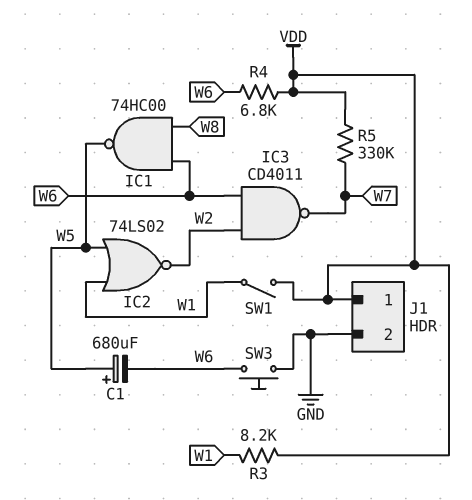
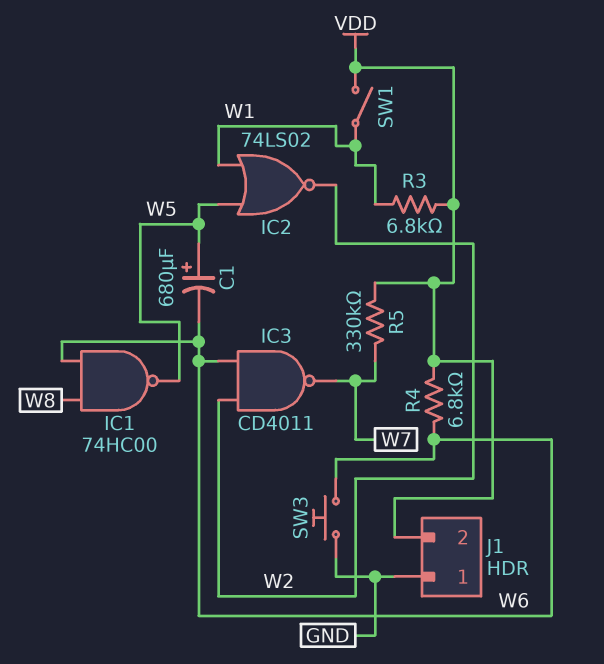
J1 pin 1: VDD -> GND
J1 pin 2: GND -> VDD
R3: 8.2k (VDD, W1) -> 6.8k (VDD, W1)

